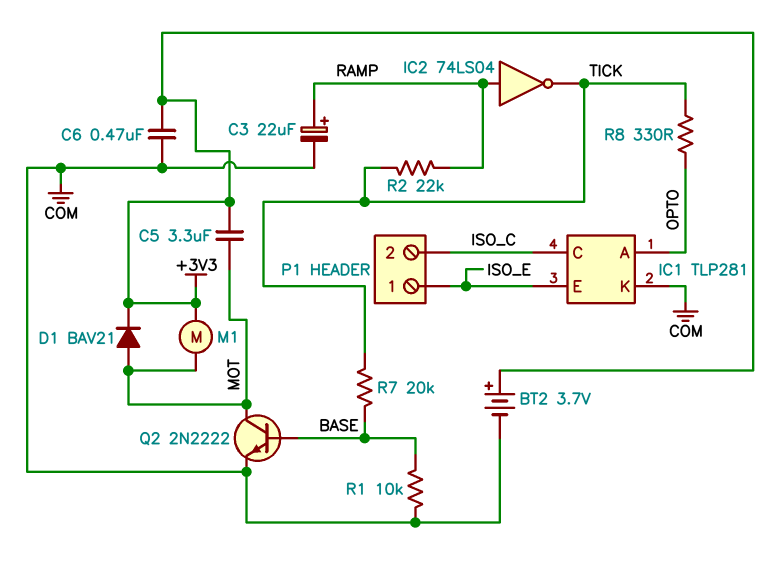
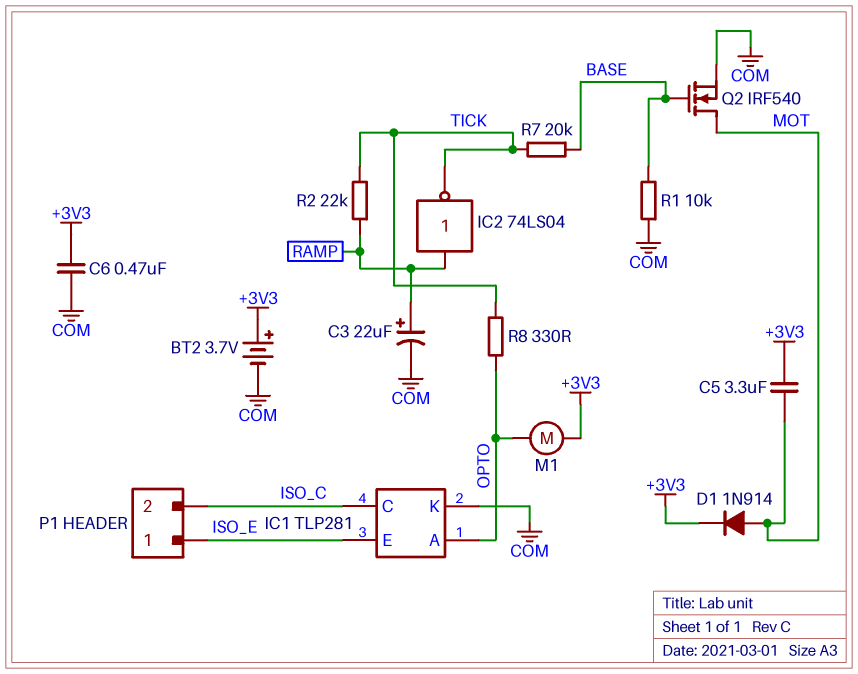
D1: diode BAV21 (A MOT, K +3V3) -> diode 1N914 (A MOT, K +3V3)
M1: motor (+3V3, MOT) -> motor (+3V3, OPTO)
Q2: NPN 2N2222 (B BASE, C MOT, E COM) -> NMOS IRF540 (G BASE, D MOT, S COM)

